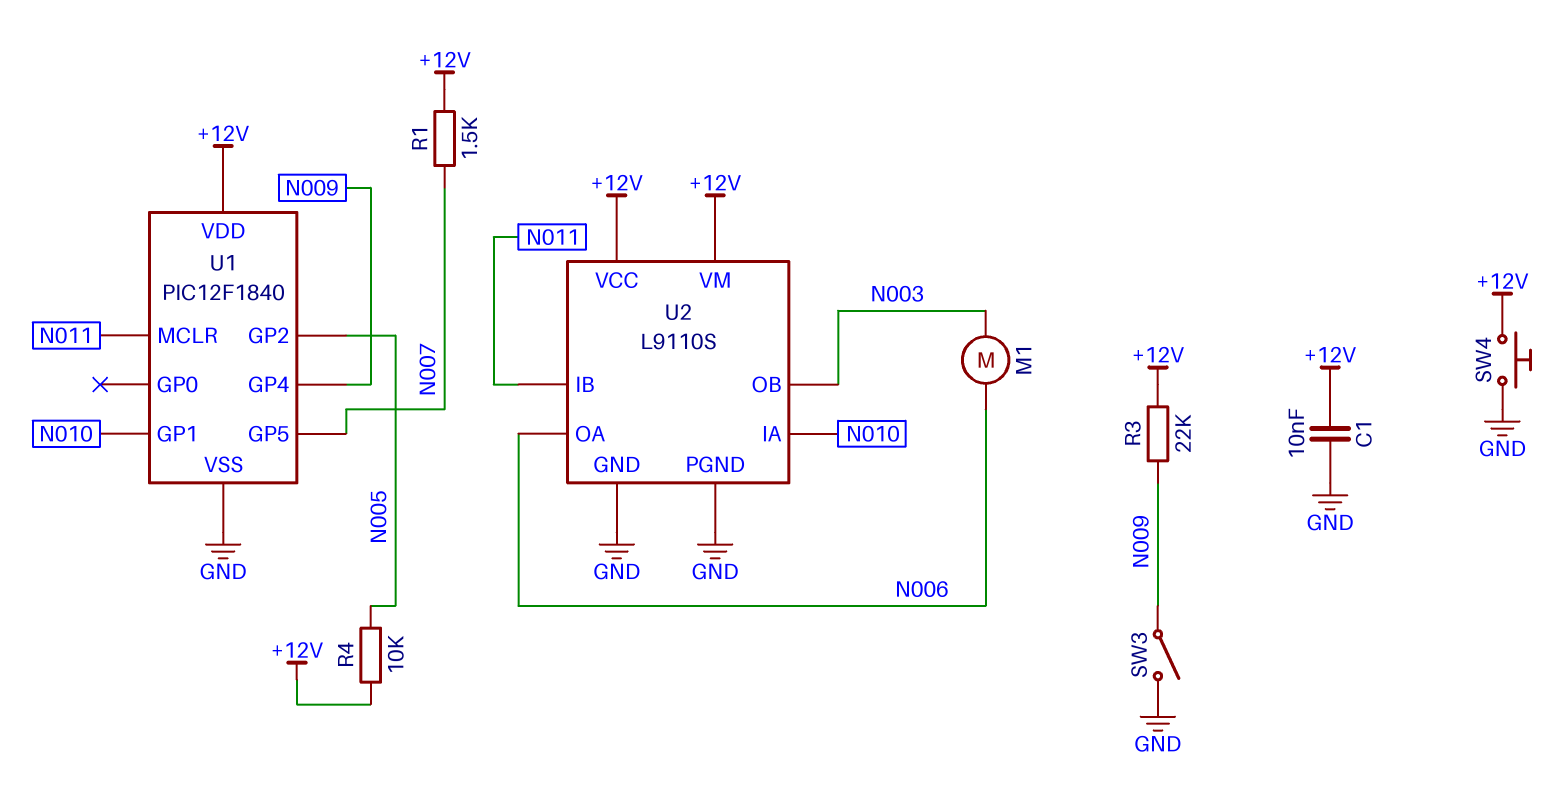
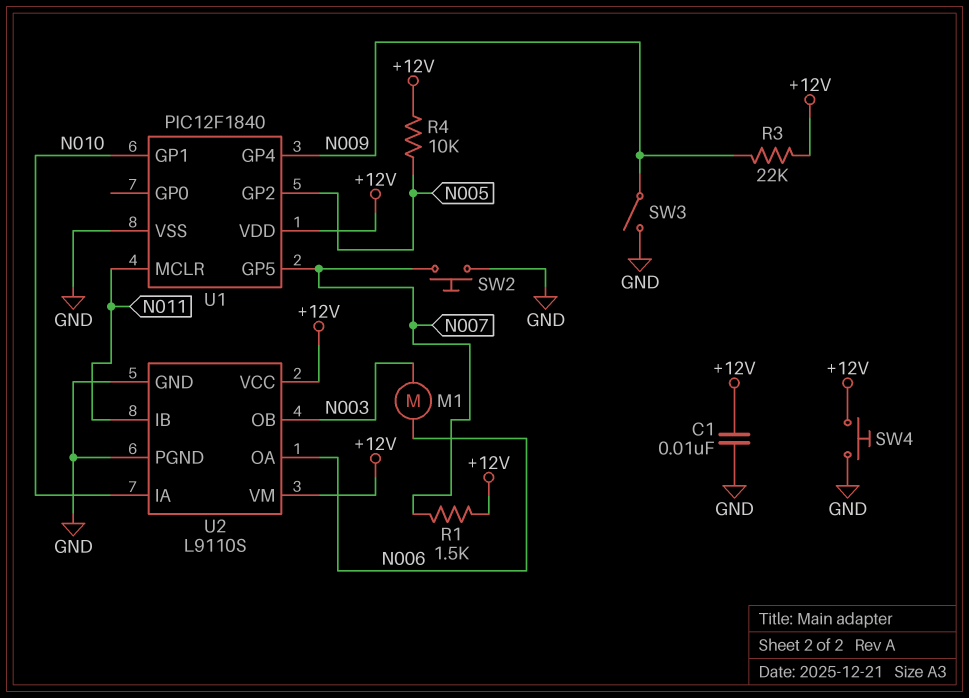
SW2: none -> button (GND, N007)

